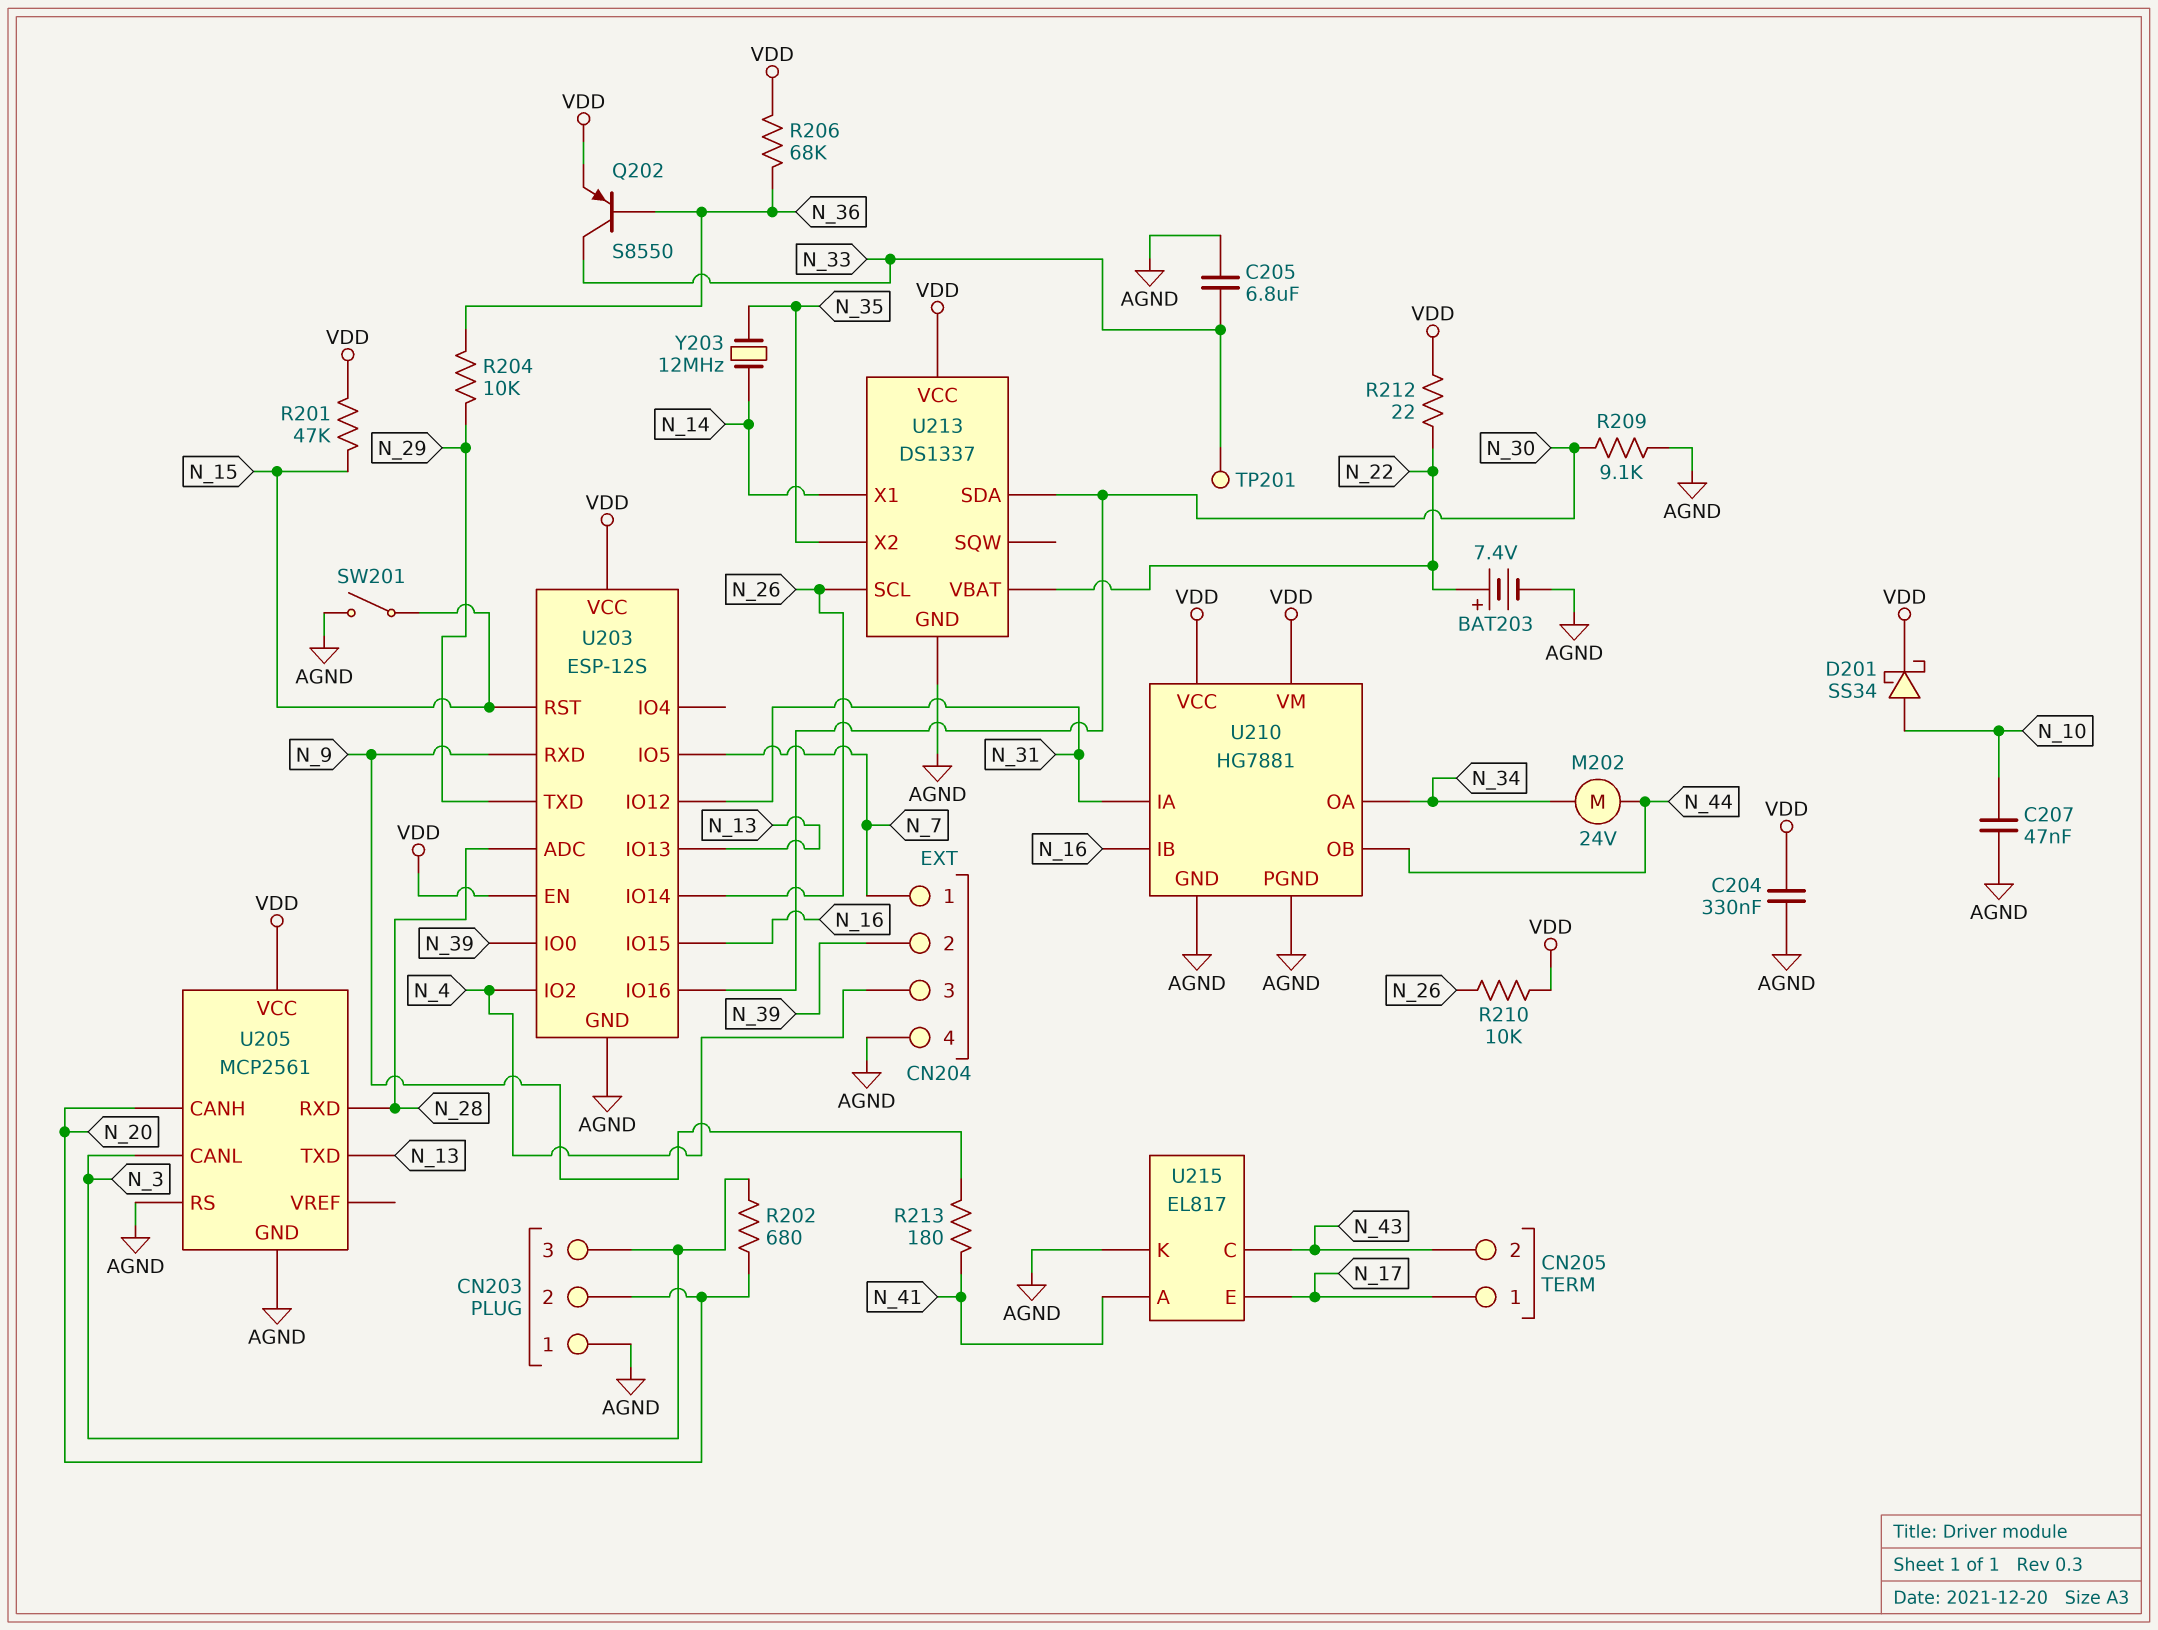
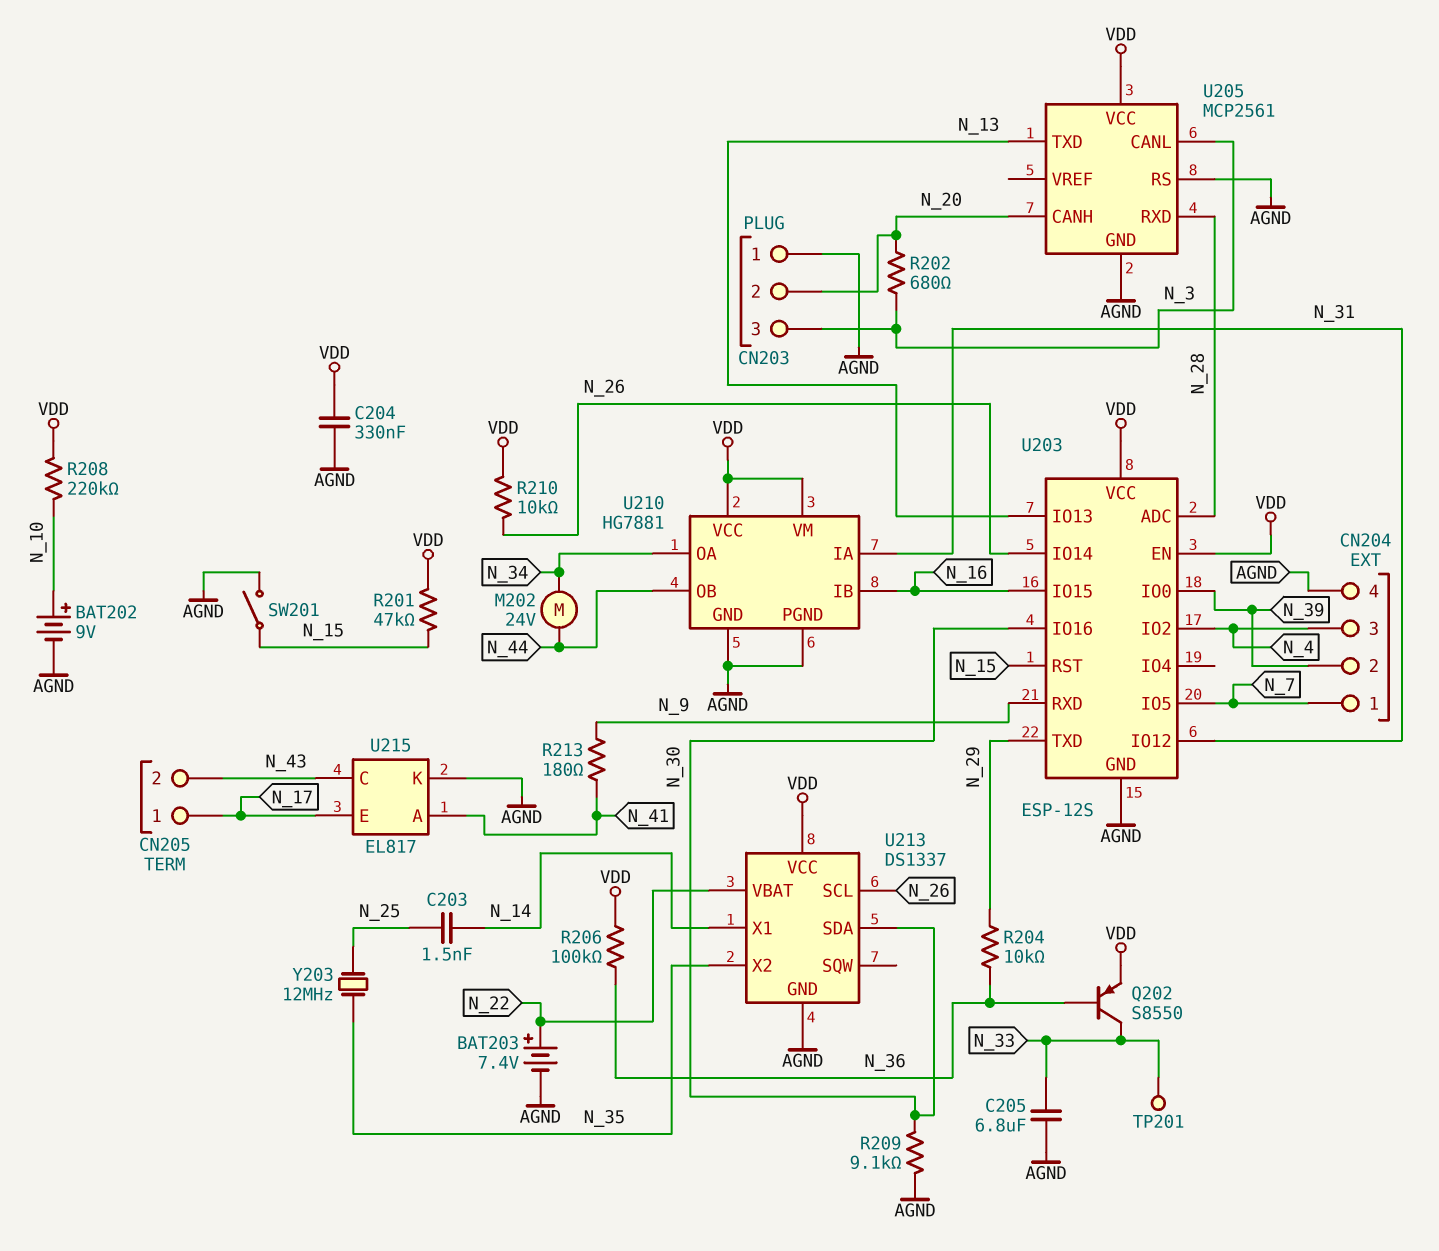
BAT202: none -> 9V (plus N_10, minus AGND)
C203: none -> 1.5nF (N_14, N_25)
C207: 47nF (AGND, N_10) -> none
D201: schottky SS34 (A N_10, K VDD) -> none
R206: 68k (N_36, VDD) -> 100k (N_36, VDD)
R208: none -> 220k (N_10, VDD)
R212: 22 (N_22, VDD) -> none
Y203: 12MHz (N_14, N_35) -> 12MHz (N_25, N_35)

